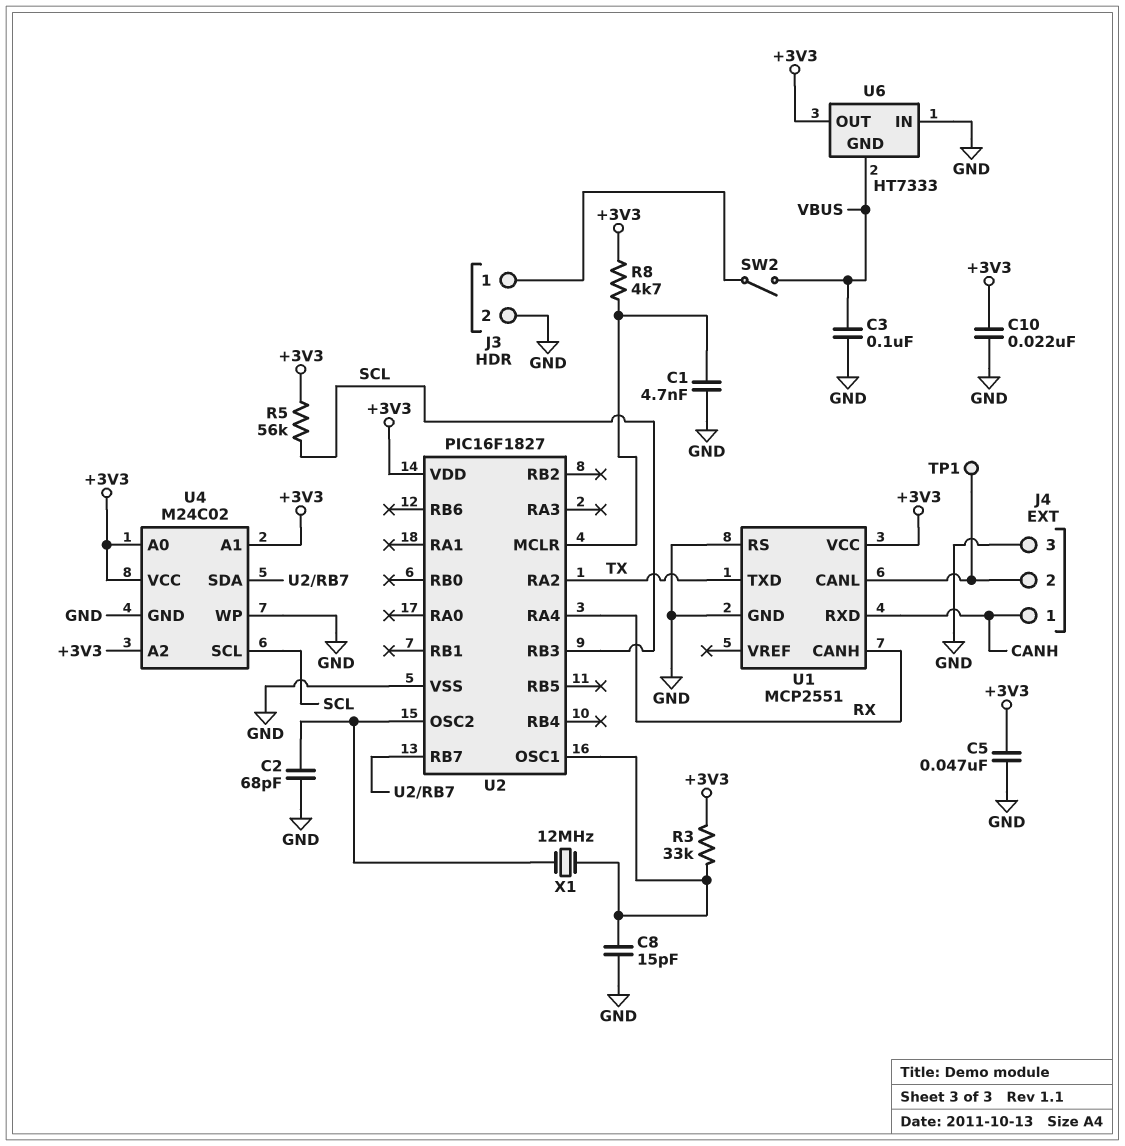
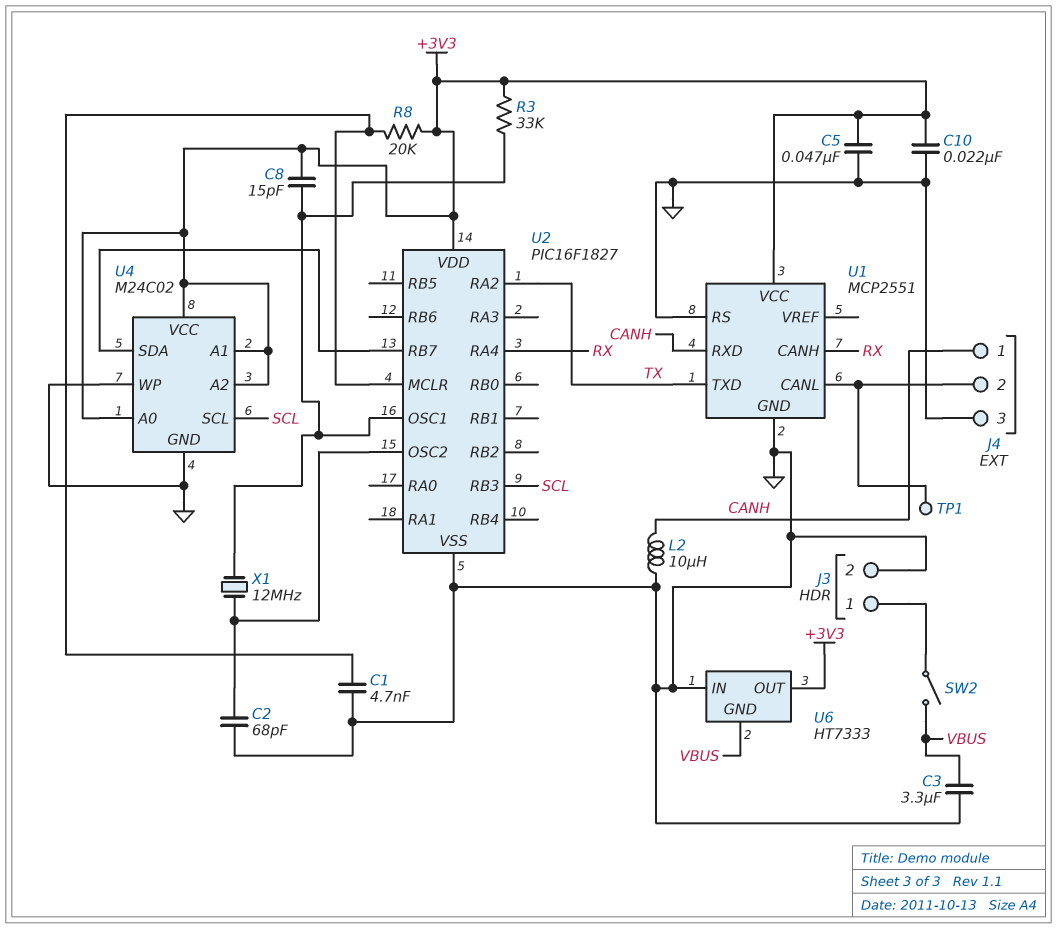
C3: 100nF (GND, VBUS) -> 3.3uF (GND, VBUS)
C8: 15pF (GND, U2/OSC1) -> 15pF (+3V3, U2/OSC1)
L2: none -> 10uH (CANH, GND)
R5: 56k (+3V3, SCL) -> none
R8: 4.7k (+3V3, U2/MCLR) -> 20k (+3V3, U2/MCLR)

